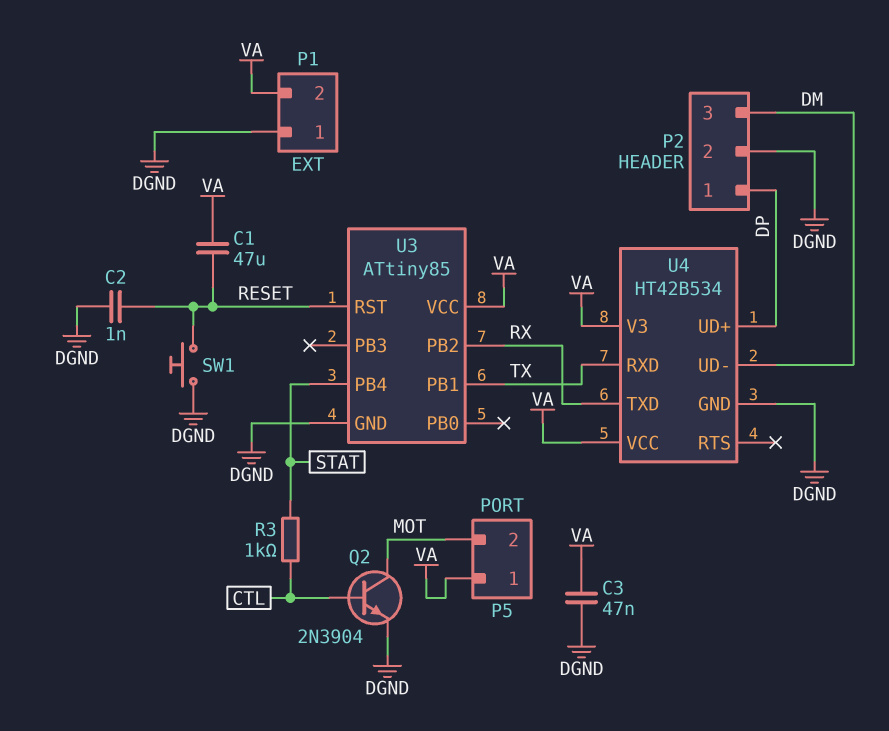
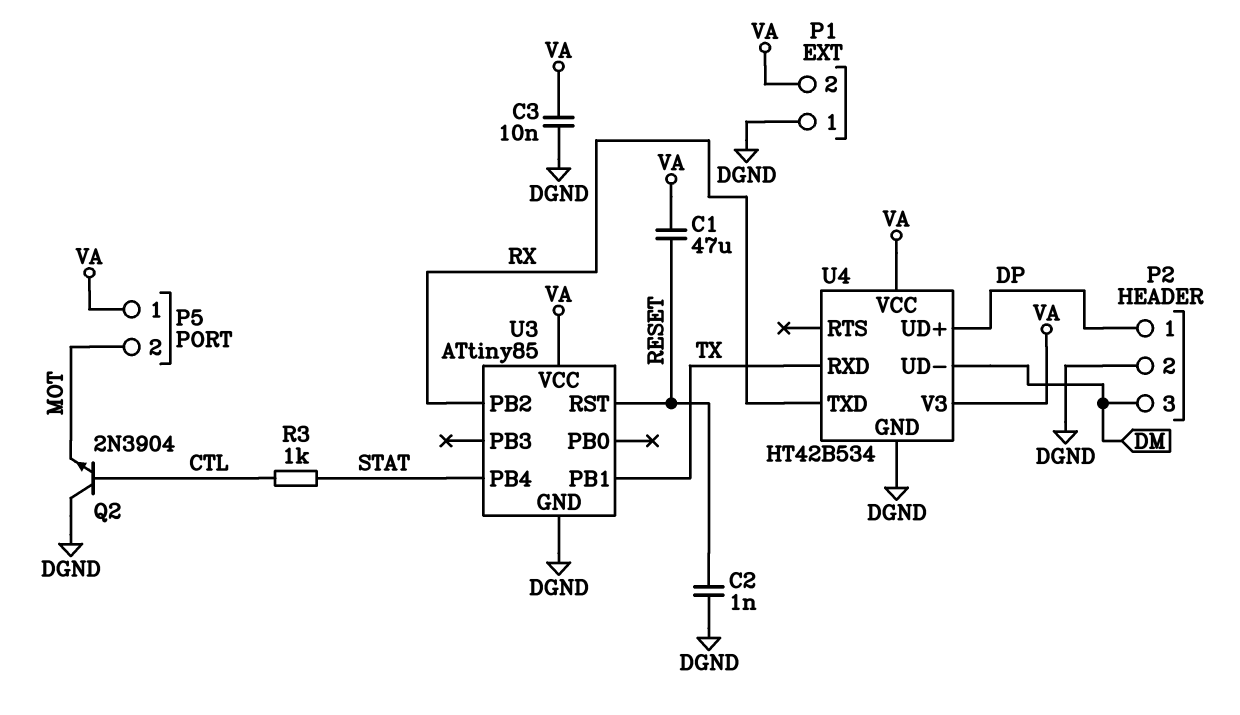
C3: 47nF (DGND, VA) -> 10nF (DGND, VA)
Q2: NPN 2N3904 (B CTL, C MOT, E DGND) -> NPN 2N3904 (B CTL, C DGND, E MOT)
SW1: button (DGND, RESET) -> none

